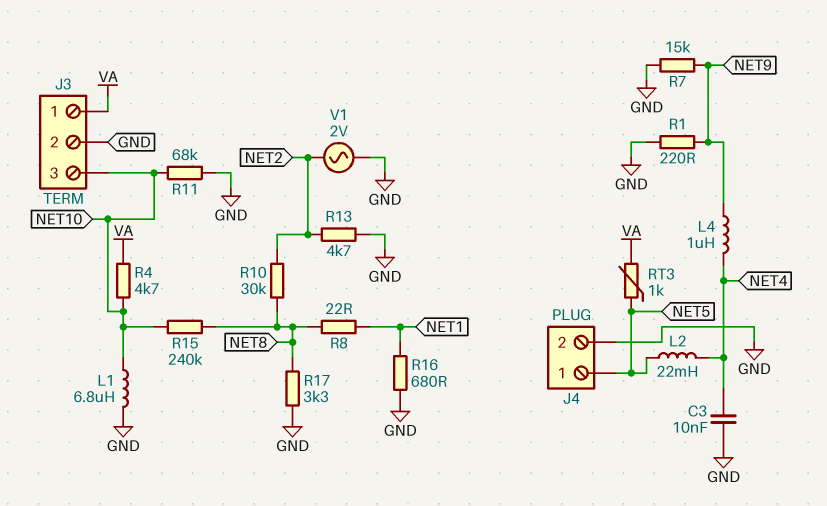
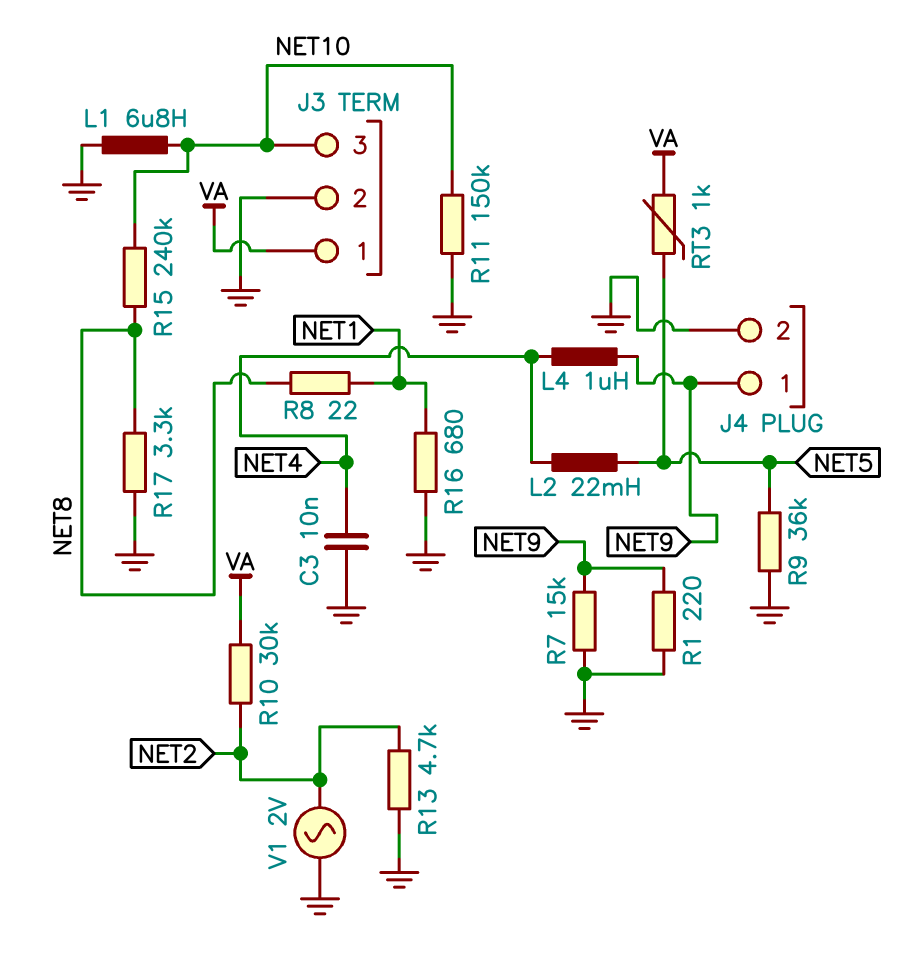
J4 pin 1: NET5 -> NET9
R4: 4.7k (NET10, VA) -> none
R9: none -> 36k (GND, NET5)
R10: 30k (NET2, NET8) -> 30k (NET2, VA)
R11: 68k (GND, NET10) -> 150k (GND, NET10)

